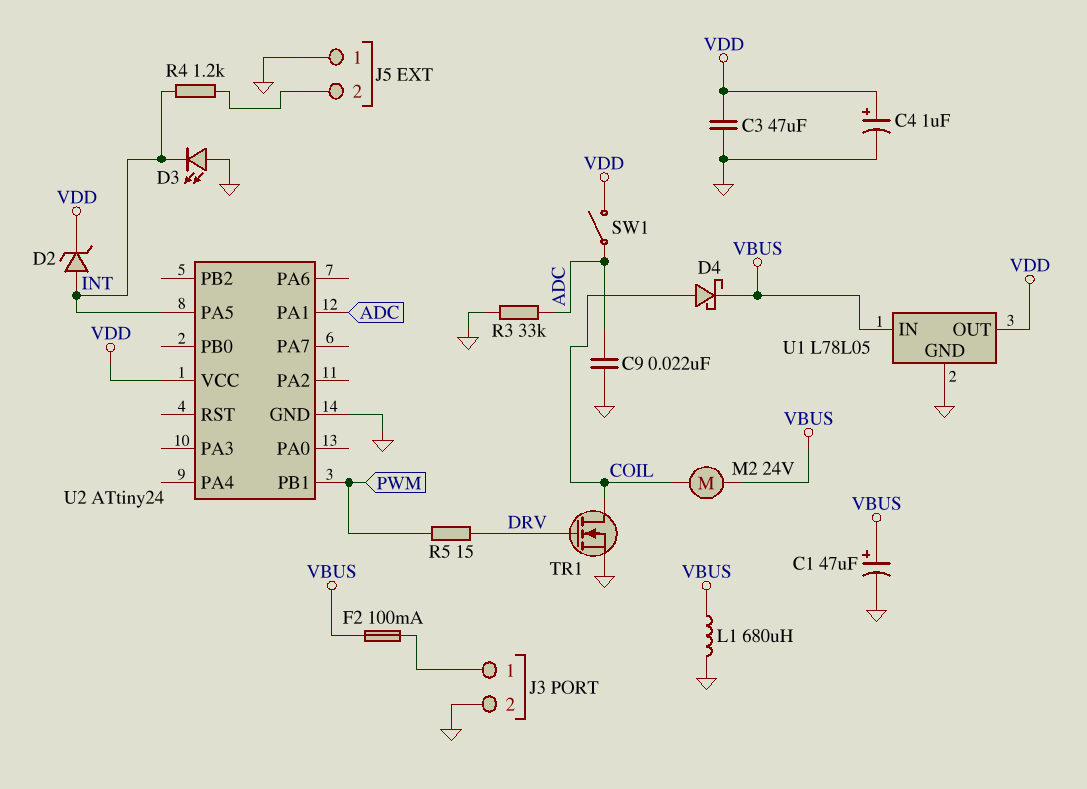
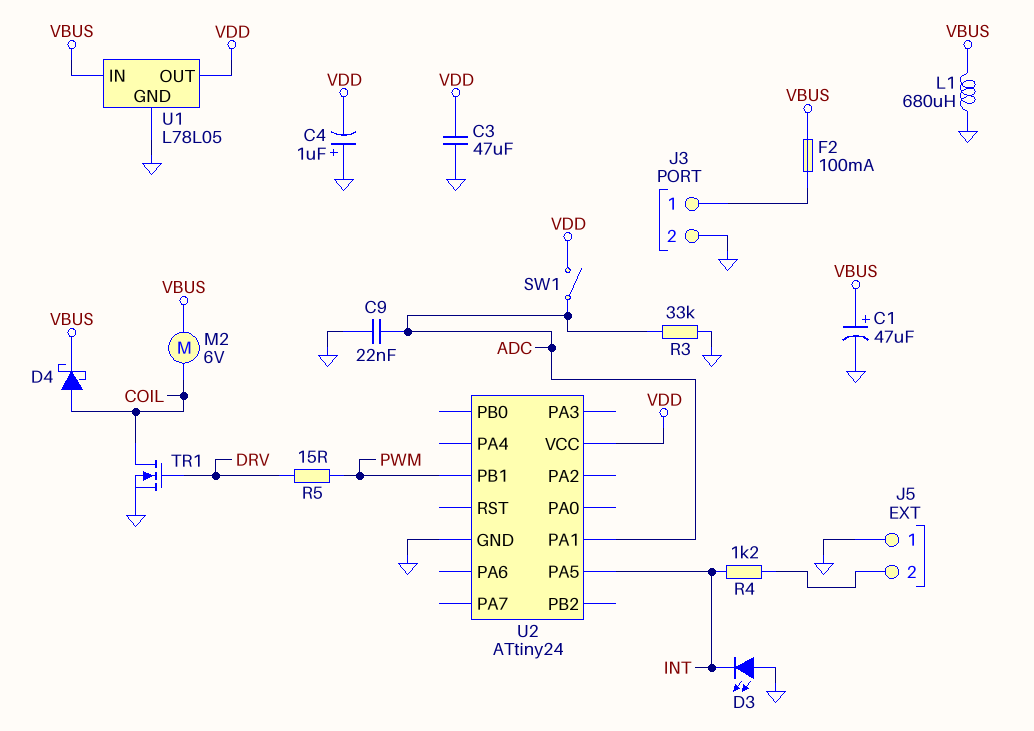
C4: 1uF (plus VDD, minus GND) -> 1uF (plus GND, minus VDD)
D2: zener (A INT, K VDD) -> none
M2: motor 24V (COIL, VBUS) -> motor 6V (COIL, VBUS)

